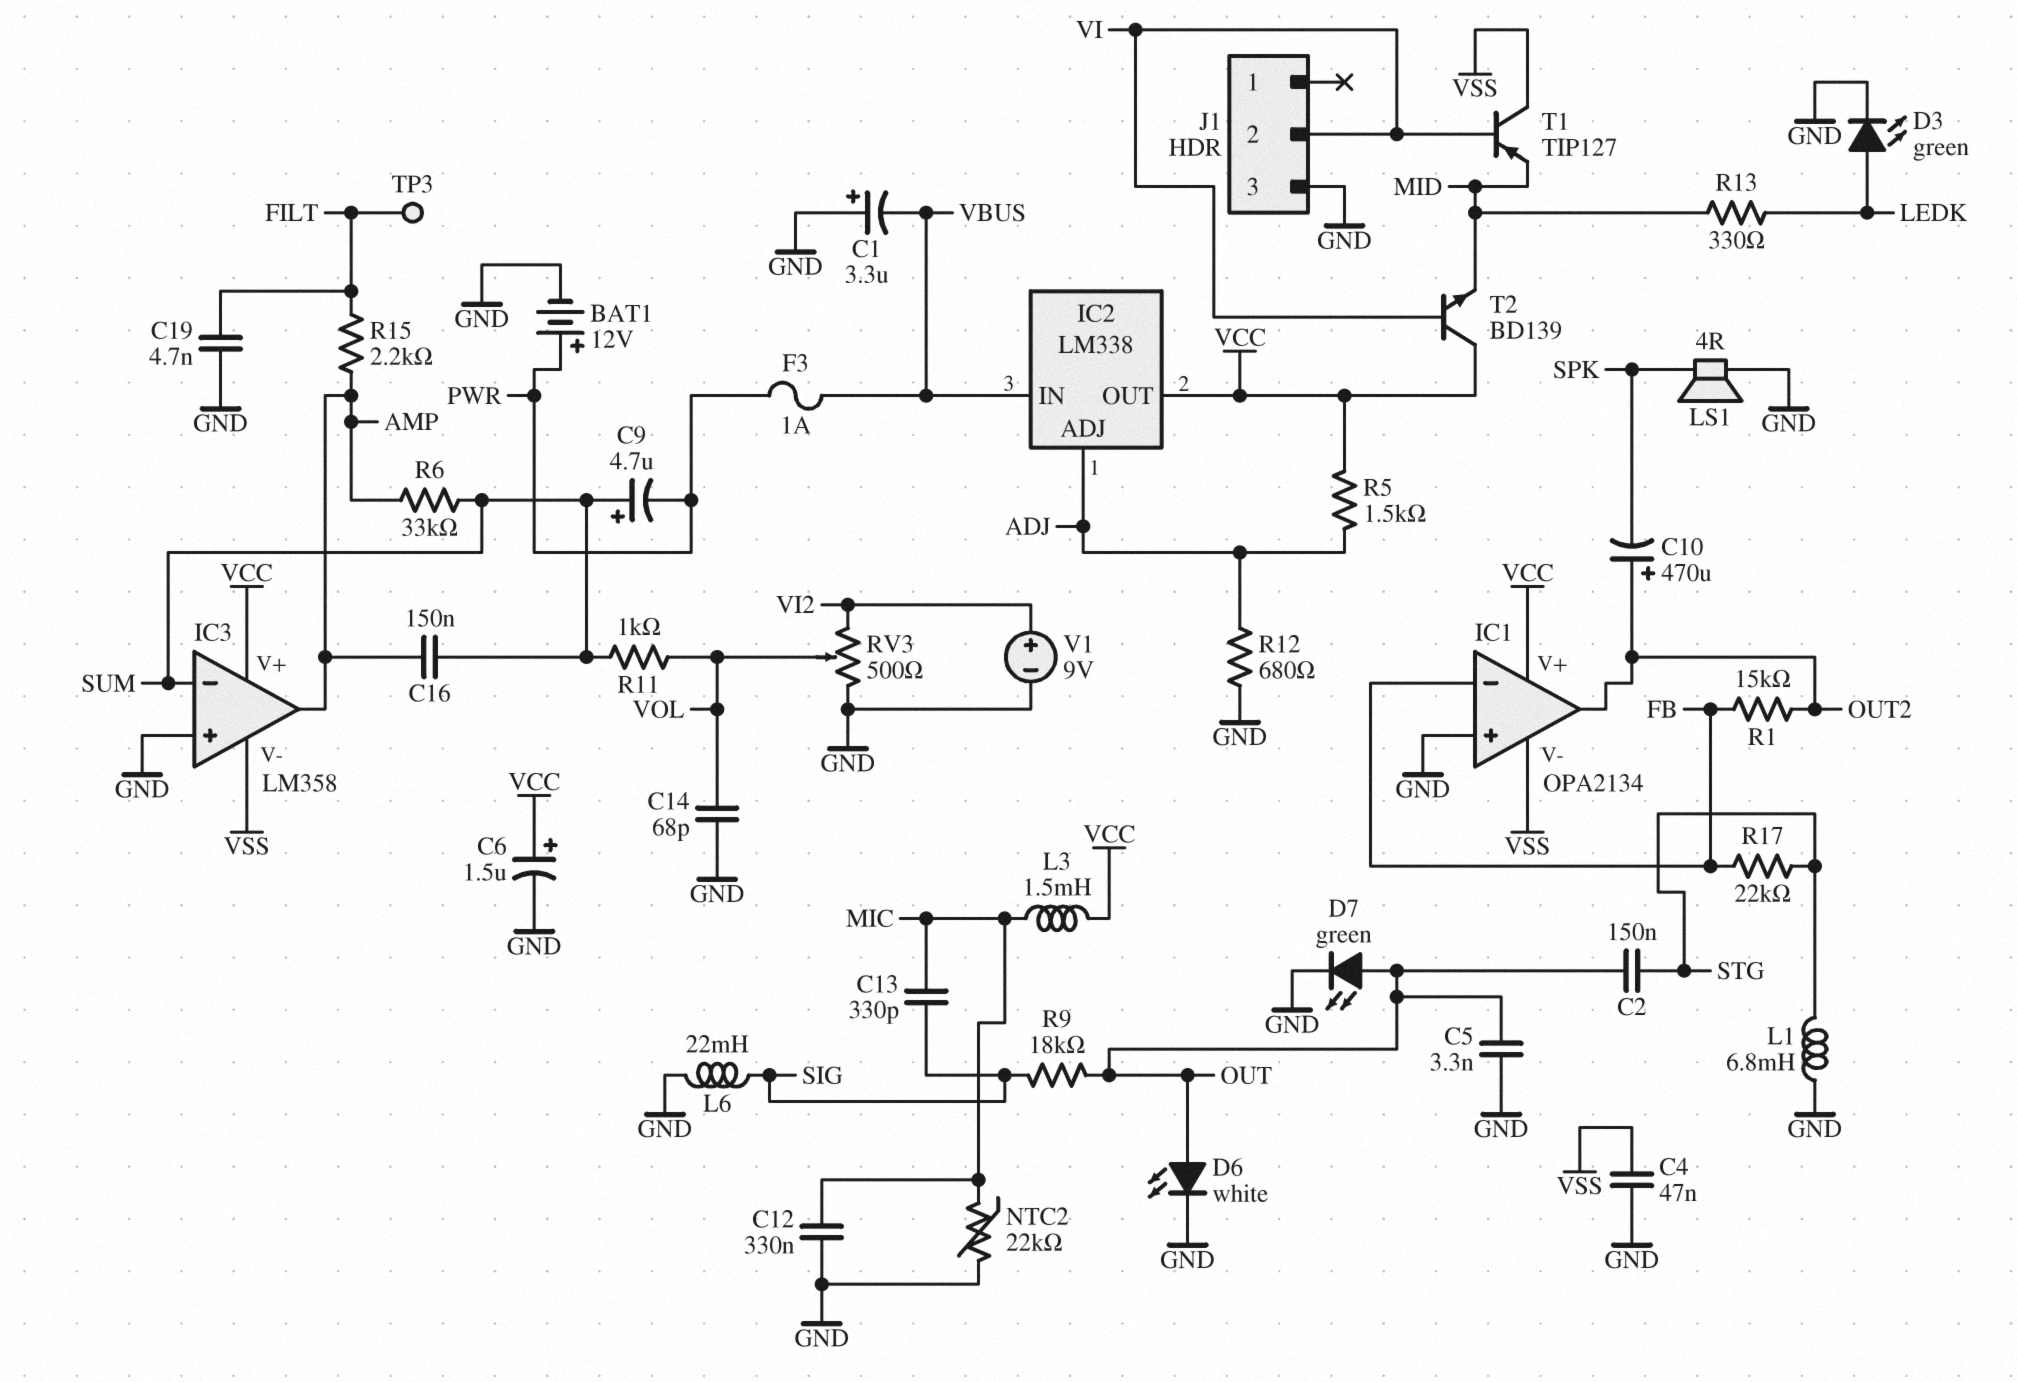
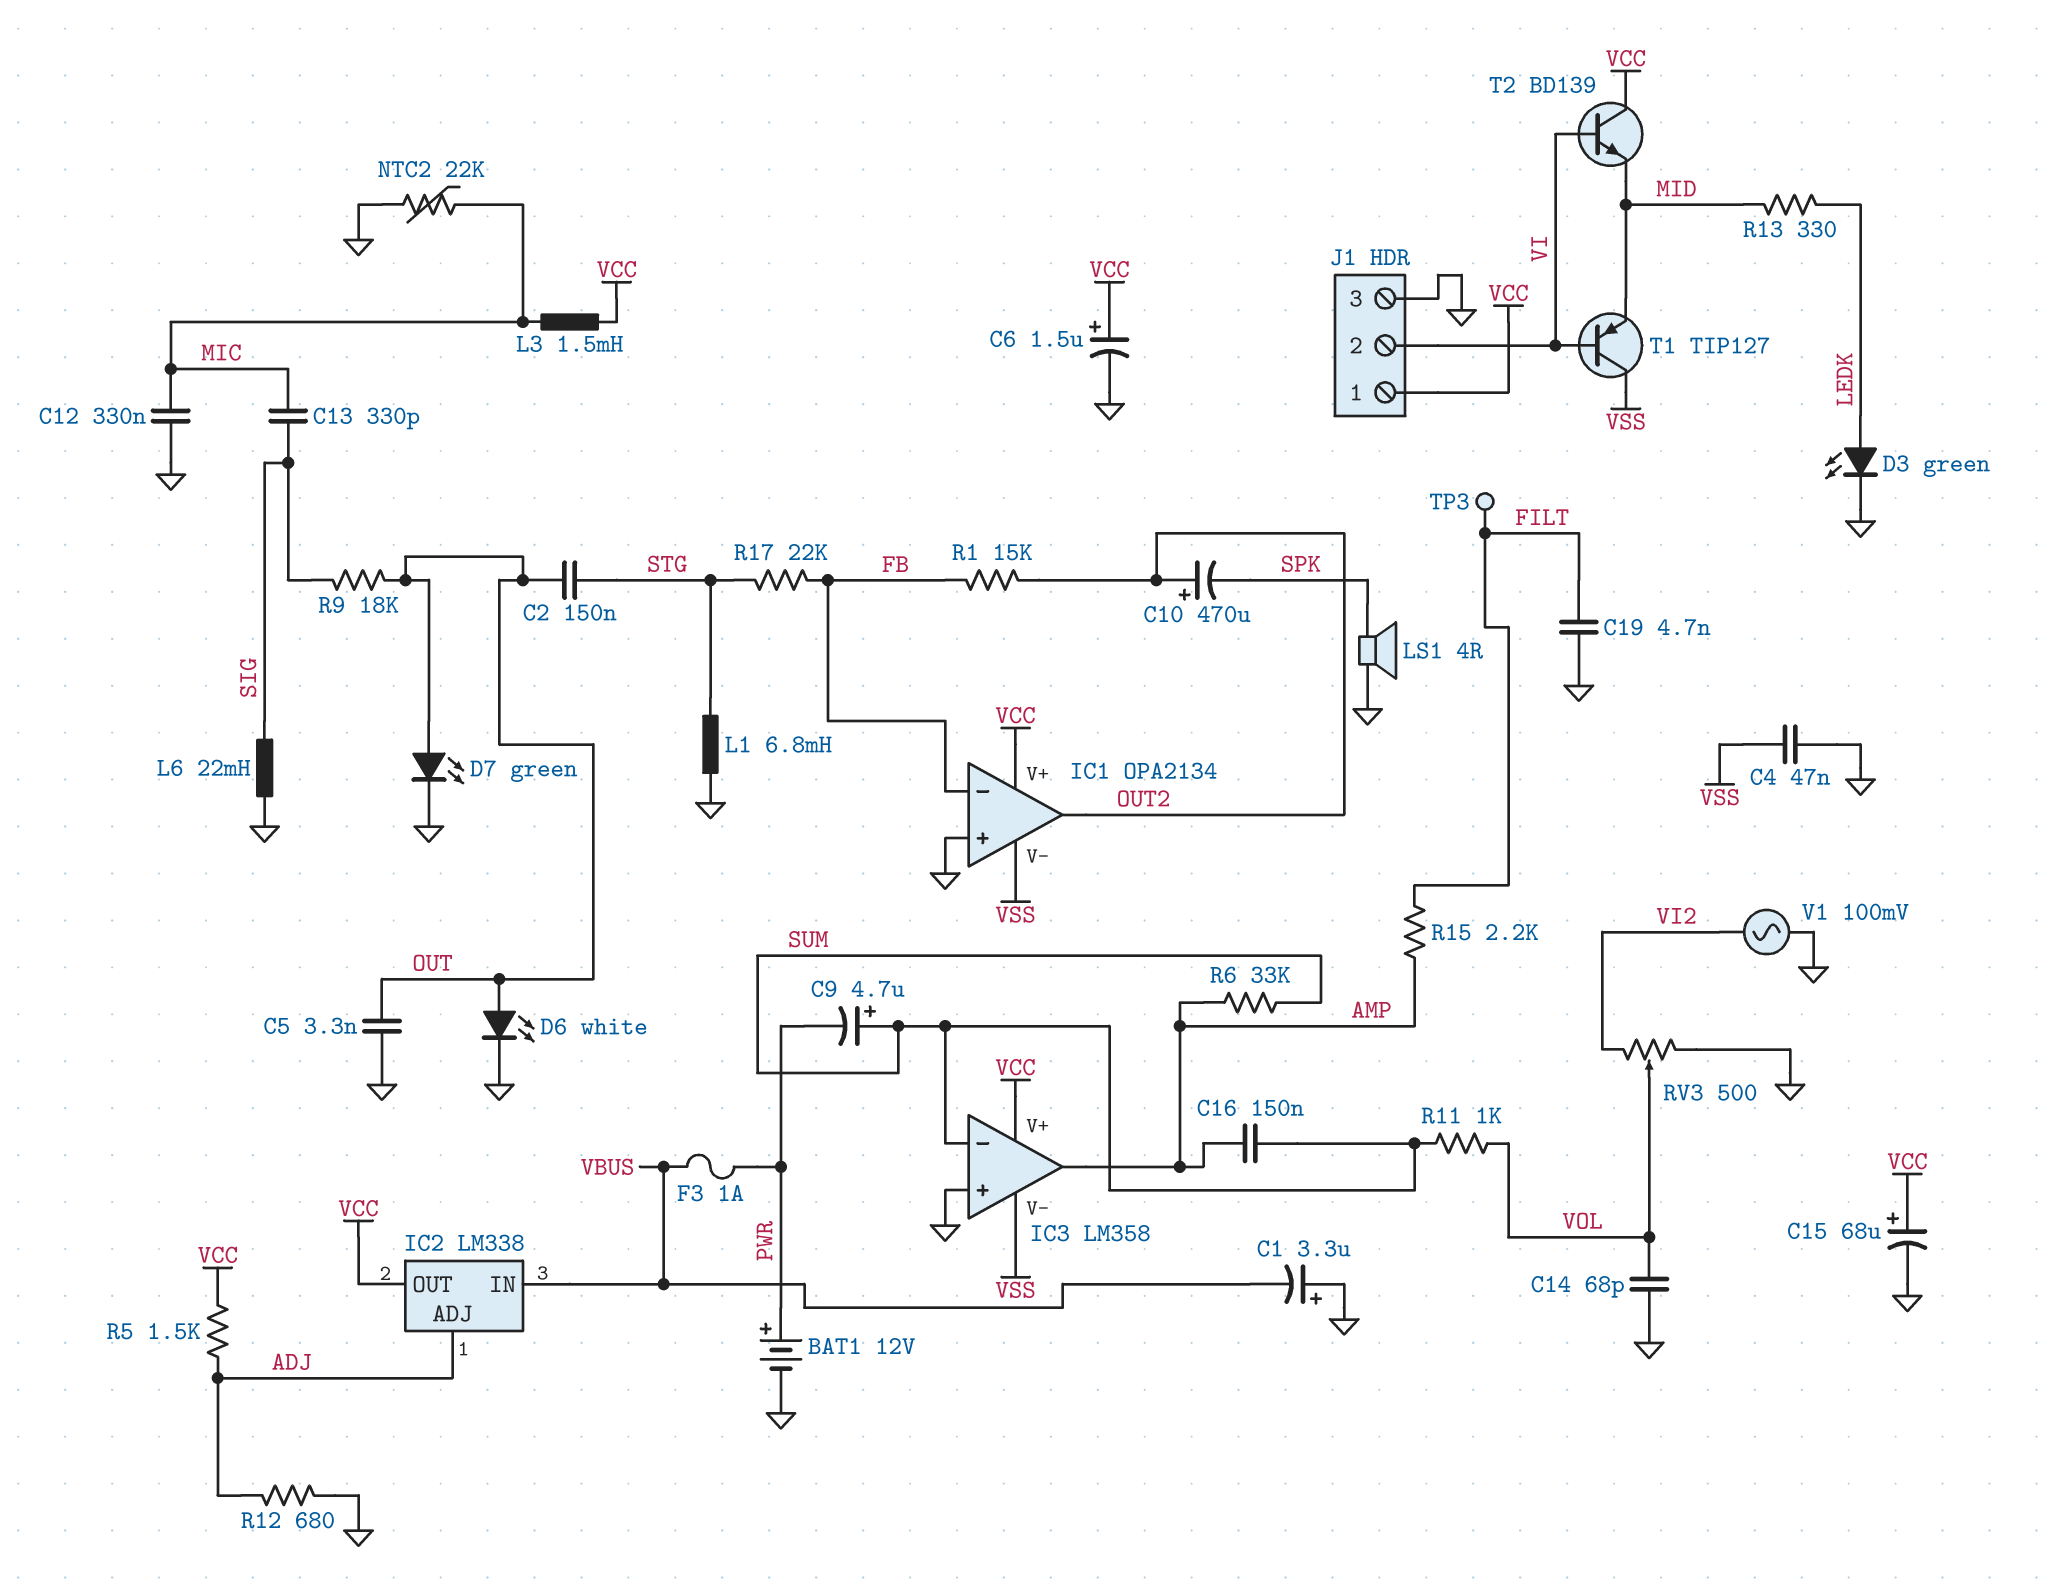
C15: none -> 68uF (plus VCC, minus GND)
J1 pin 1: none -> VCC
V1: 9V (plus VI2, minus GND) -> AC 100mV (GND, VI2)

